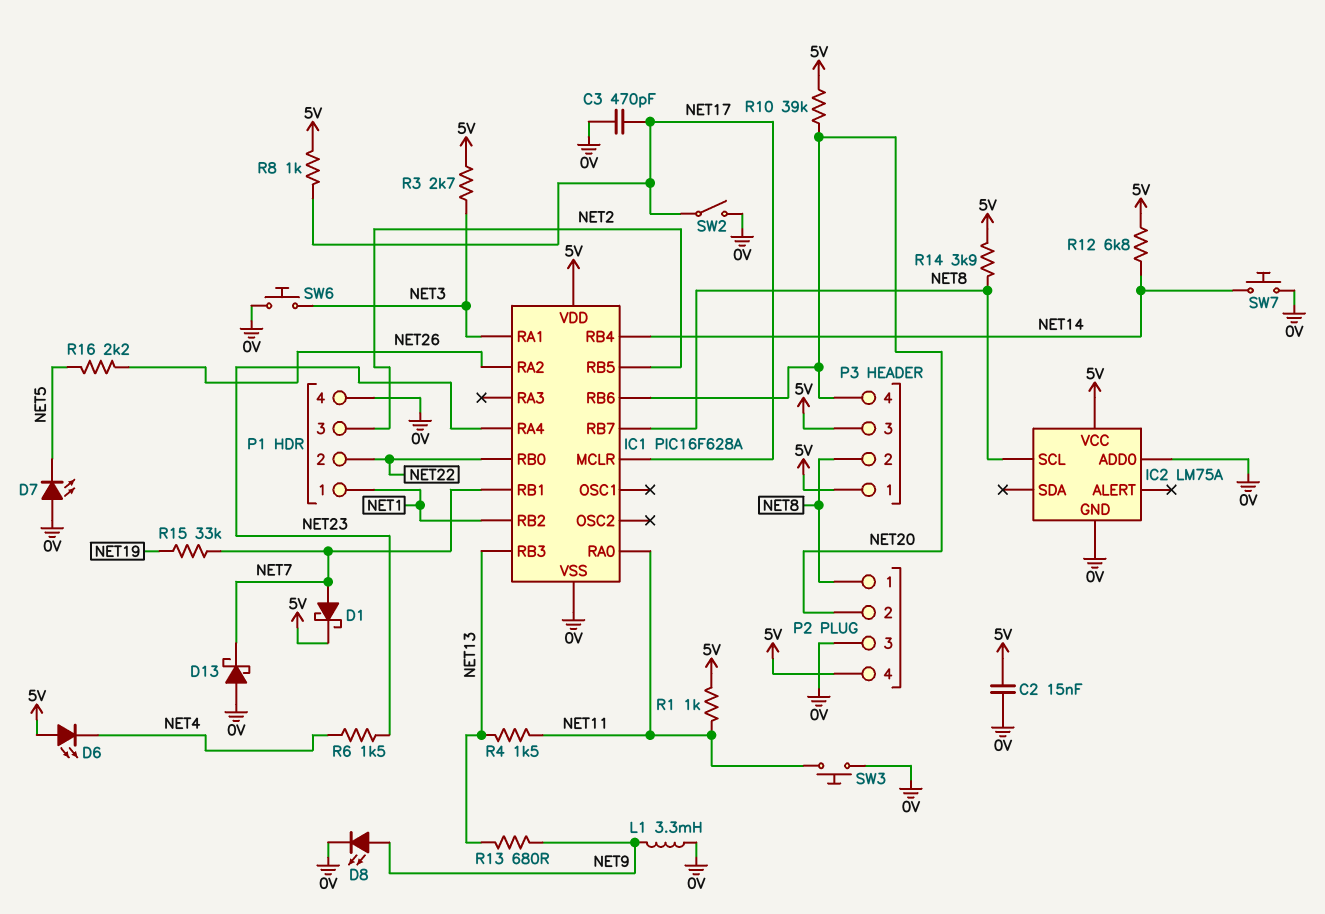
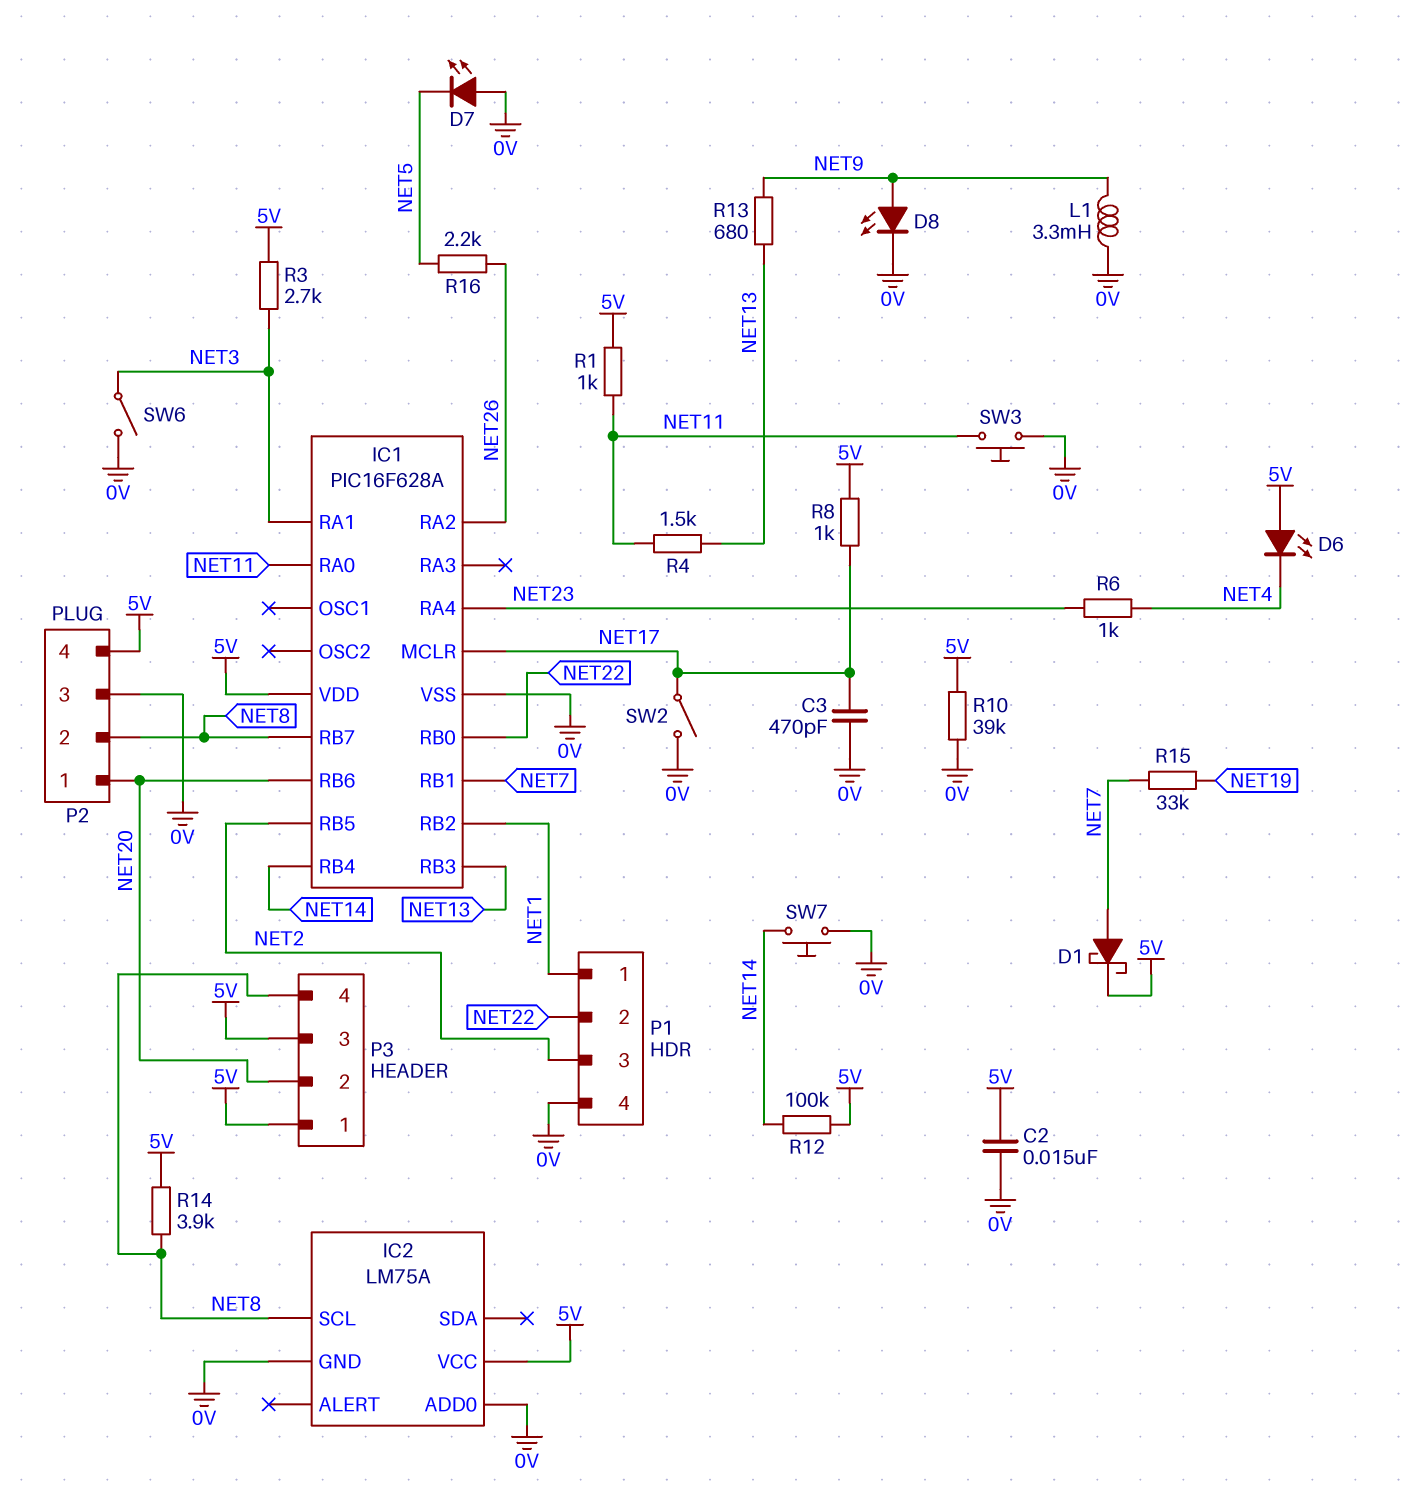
D13: schottky (A 0V, K NET7) -> none
P2 pin 1: NET8 -> NET20
P2 pin 2: NET20 -> NET8
P3 pin 2: NET8 -> NET20
P3 pin 4: NET20 -> NET8
R6: 1.5k (NET4, NET23) -> 1k (NET4, NET23)
R10: 39k (5V, NET20) -> 39k (0V, 5V)
R12: 6.8k (5V, NET14) -> 100k (5V, NET14)
SW6: button (0V, NET3) -> switch (0V, NET3)

